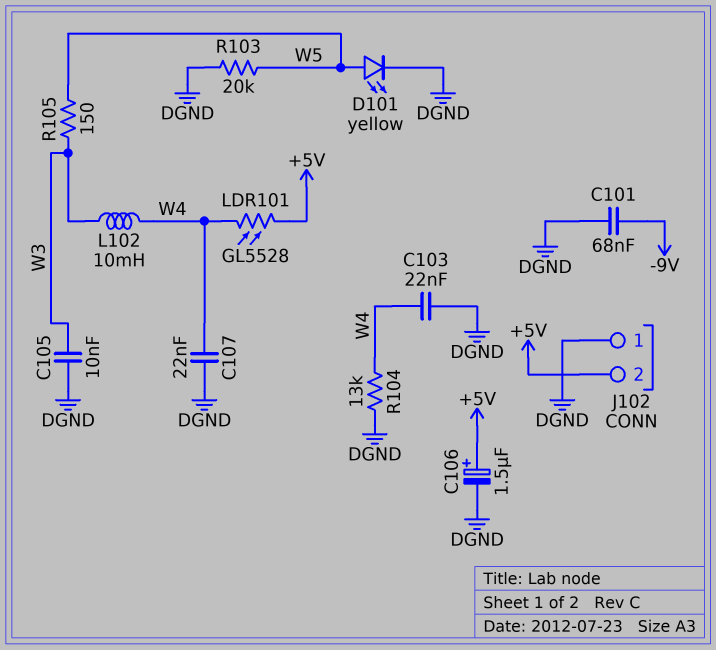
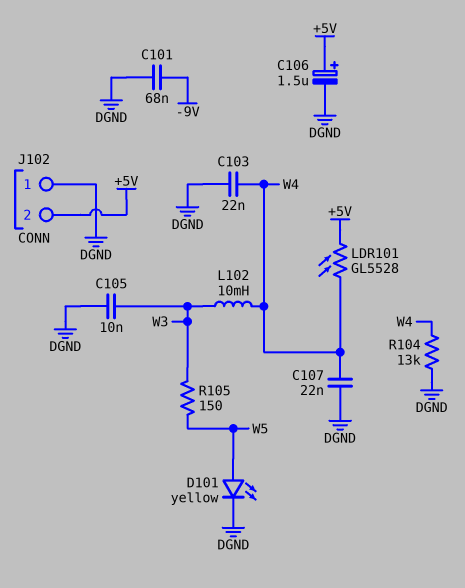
R103: 20k (DGND, W5) -> none

